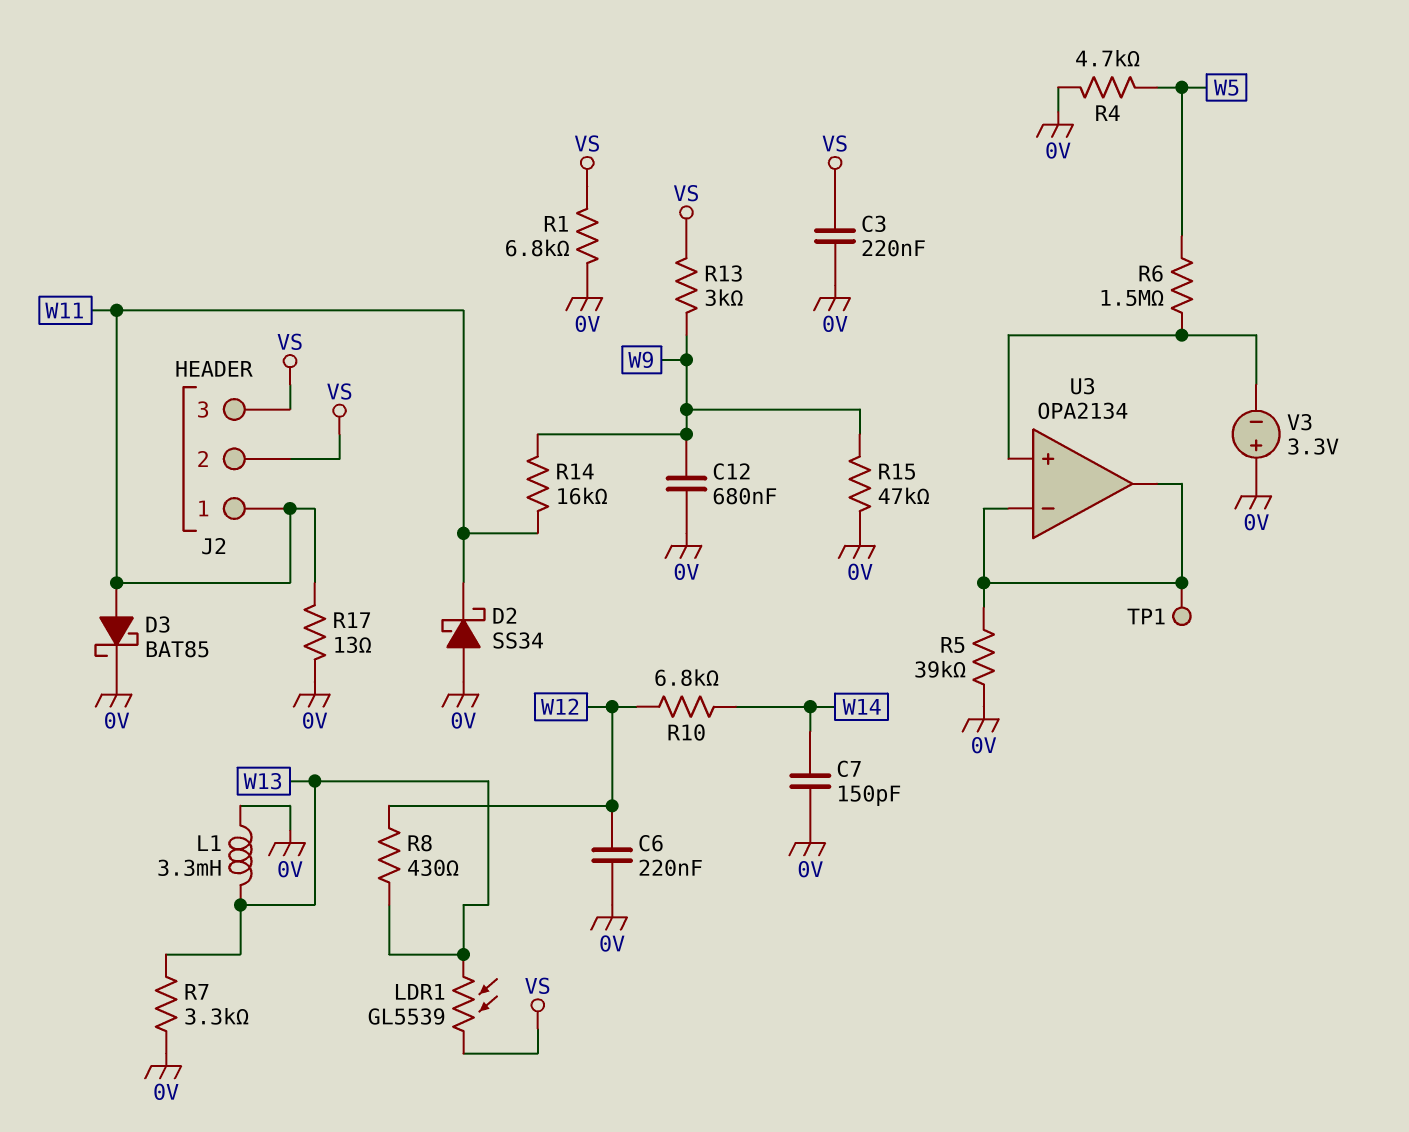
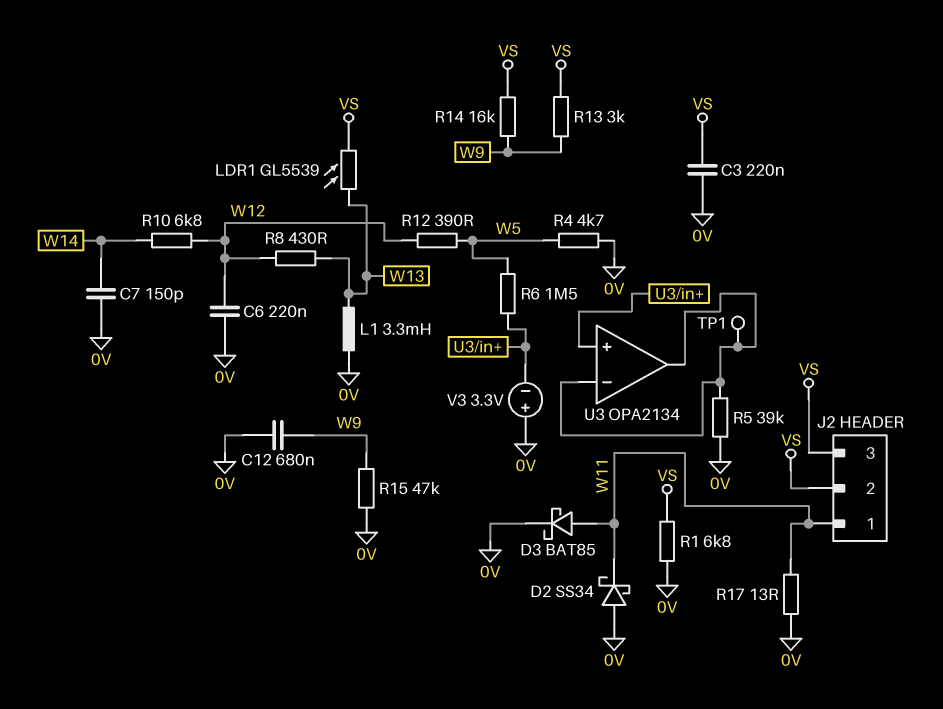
R7: 3.3k (0V, W13) -> none
R12: none -> 390 (W5, W12)
R14: 16k (W9, W11) -> 16k (VS, W9)

